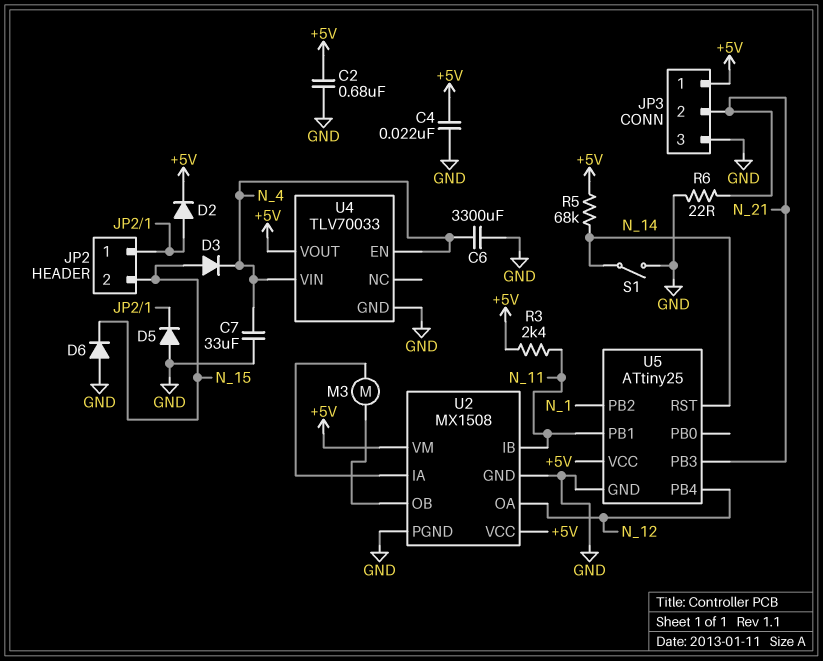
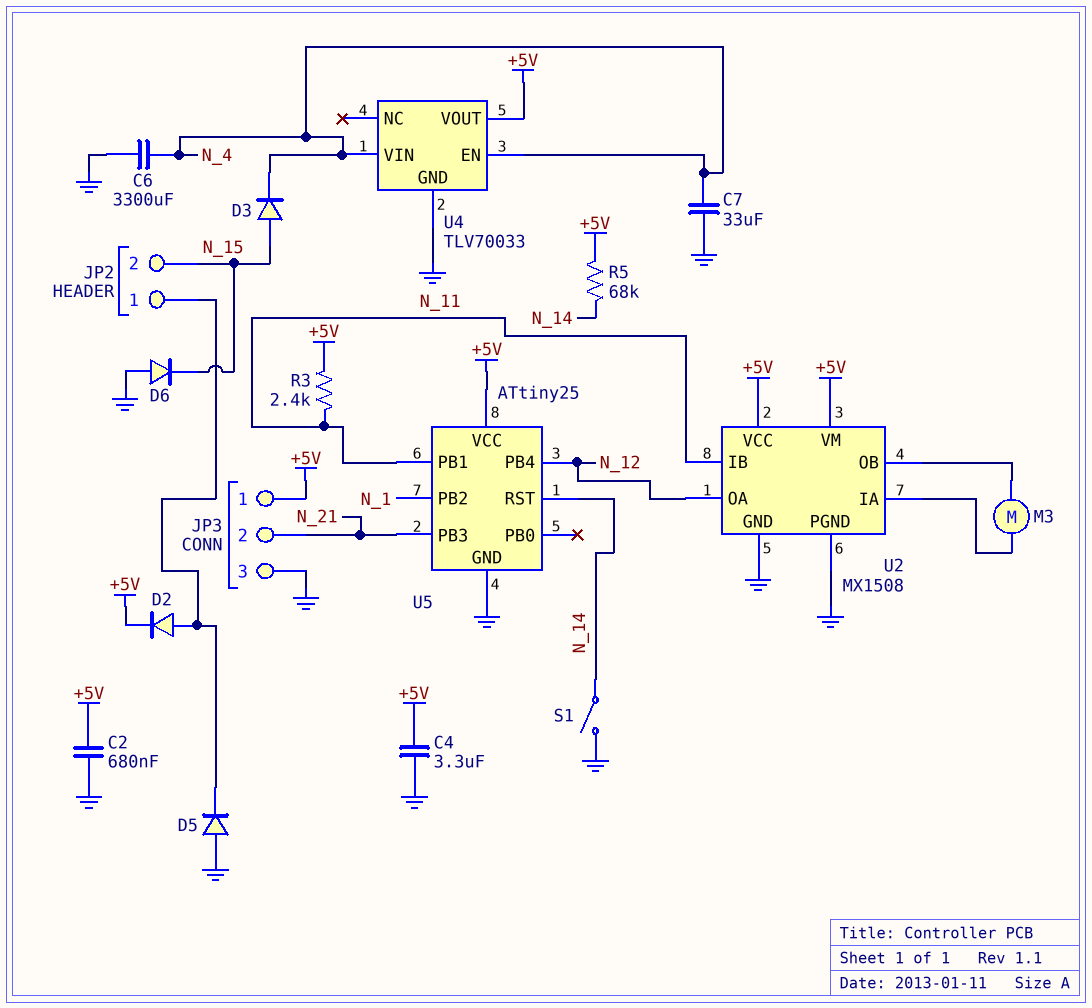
C4: 22nF (+5V, GND) -> 3.3uF (+5V, GND)
R6: 22 (GND, N_21) -> none

